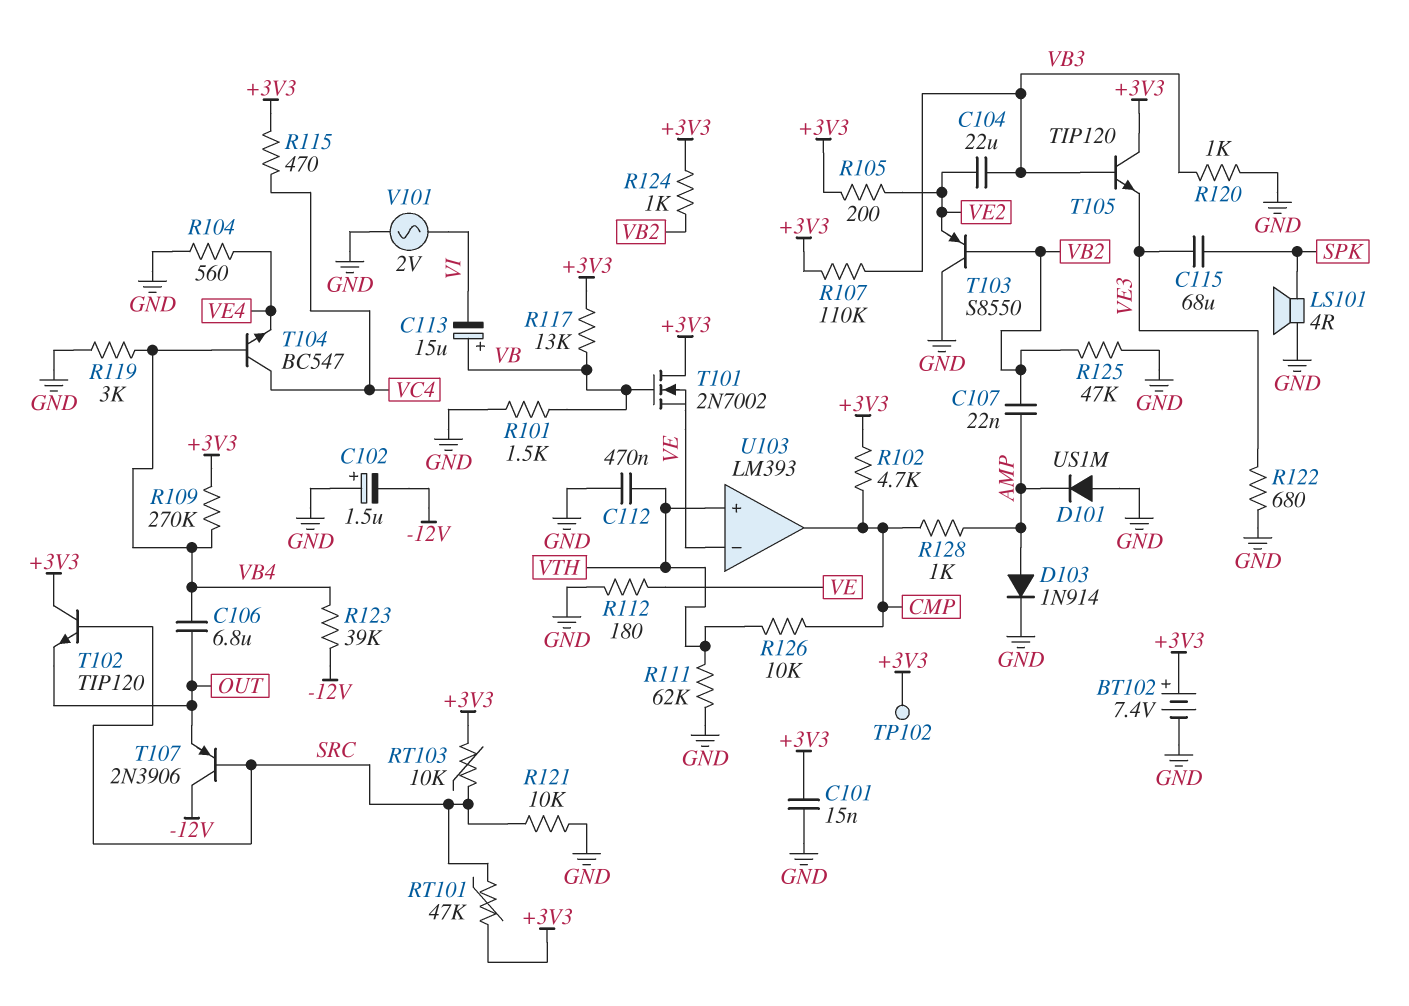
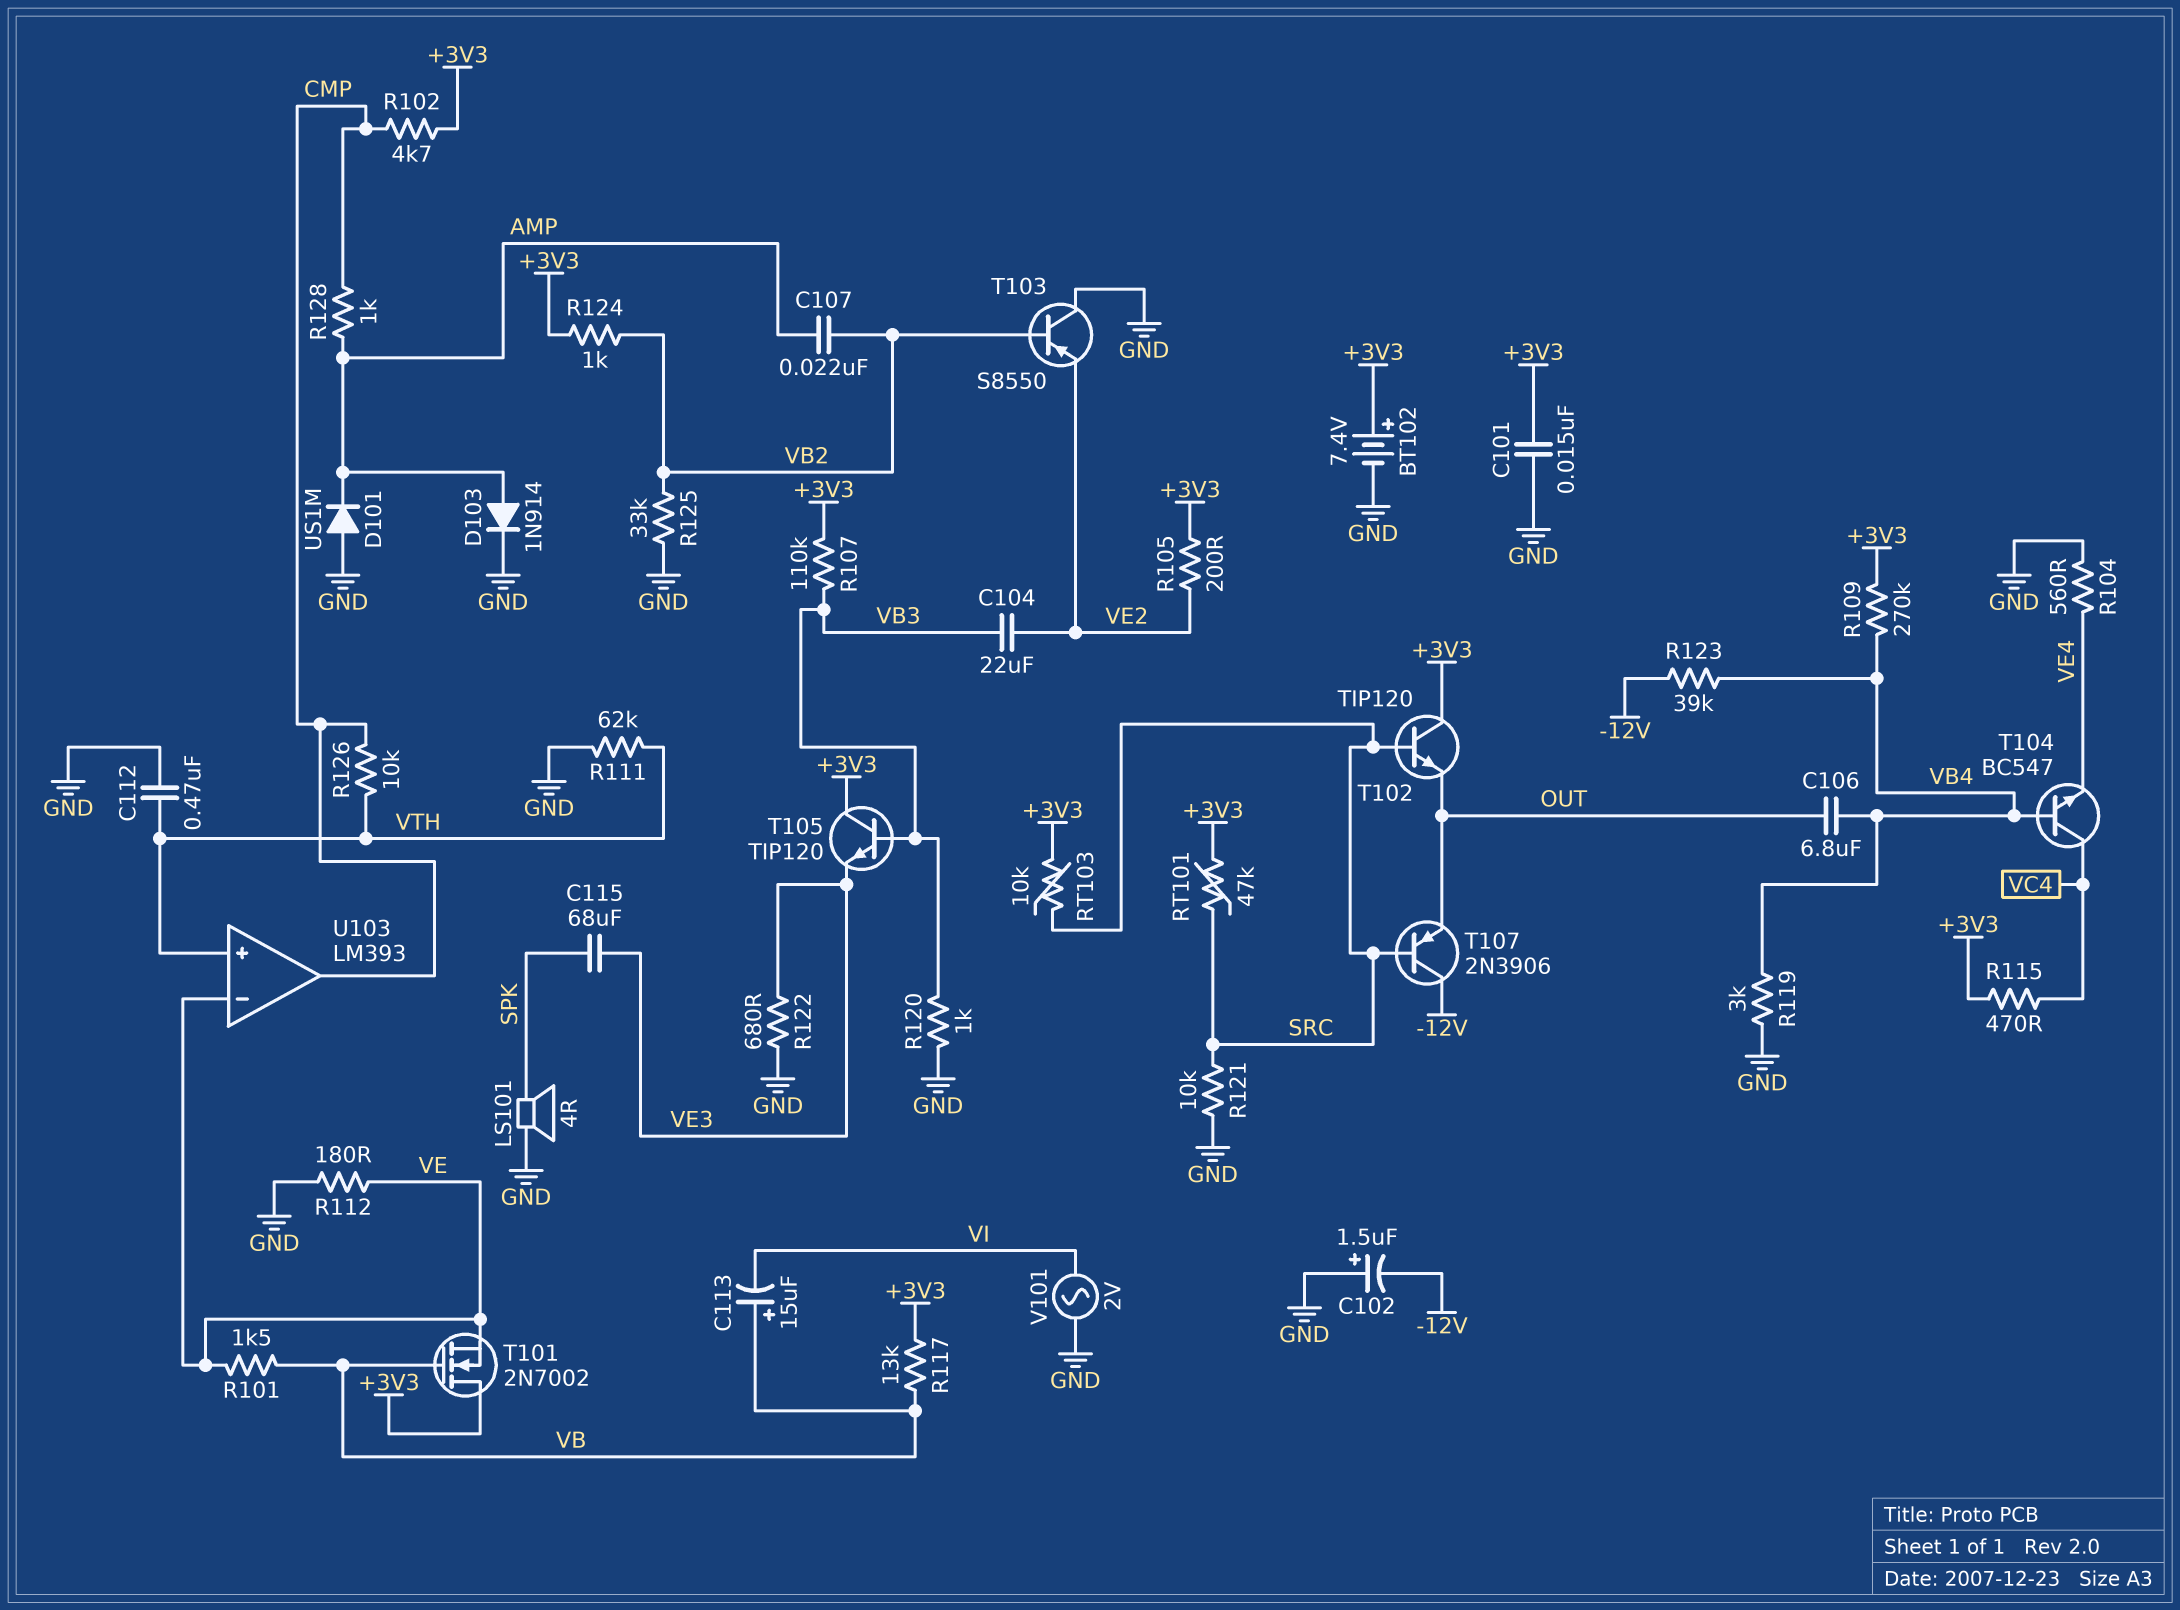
R101: 1.5k (GND, VB) -> 1.5k (VB, VE)
R125: 47k (GND, VB2) -> 33k (GND, VB2)
TP102: test point (+3V3) -> none

